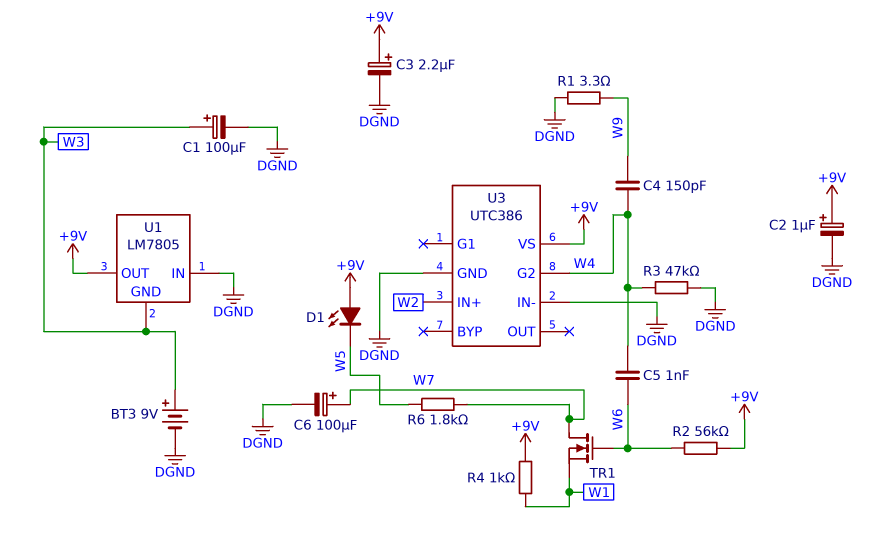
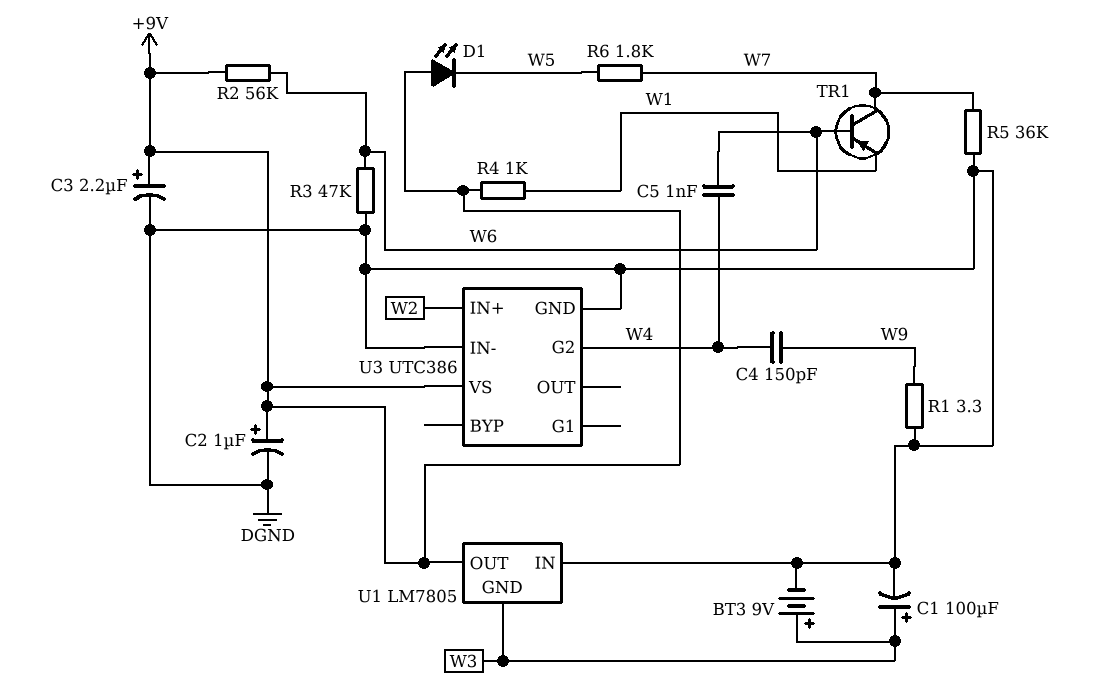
C6: 100uF (plus W7, minus DGND) -> none
R3: 47k (DGND, W4) -> 47k (DGND, W6)
R5: none -> 36k (DGND, W7)
TR1: NMOS (G W6, D W7, S W1) -> PNP (B W6, C W7, E W1)

